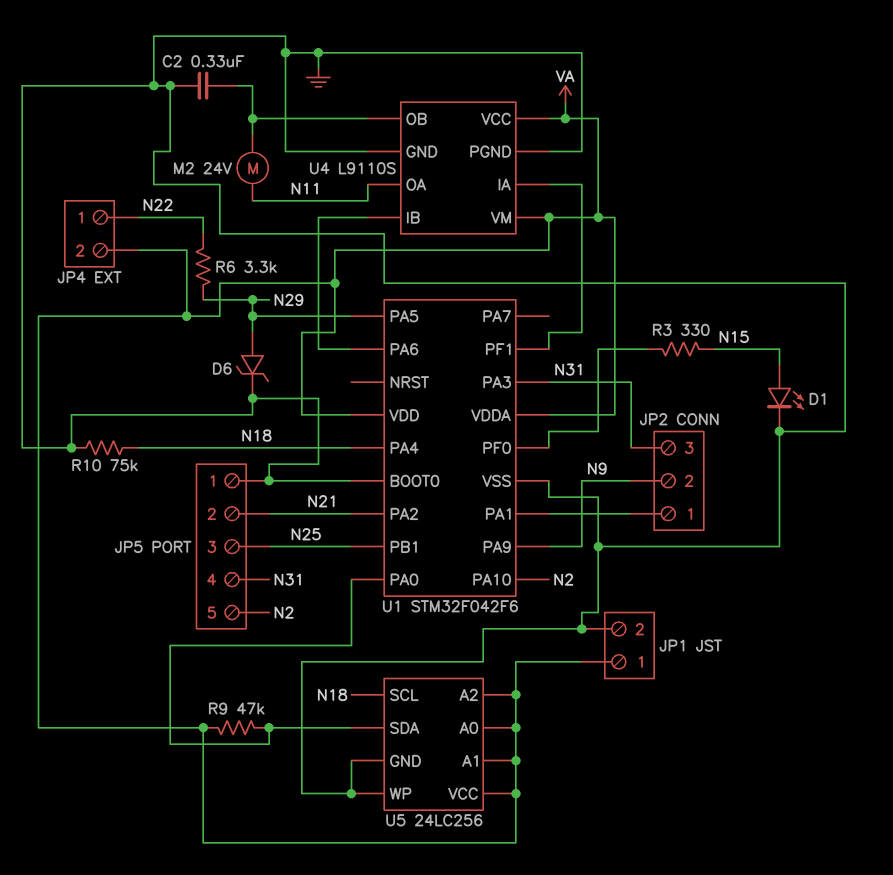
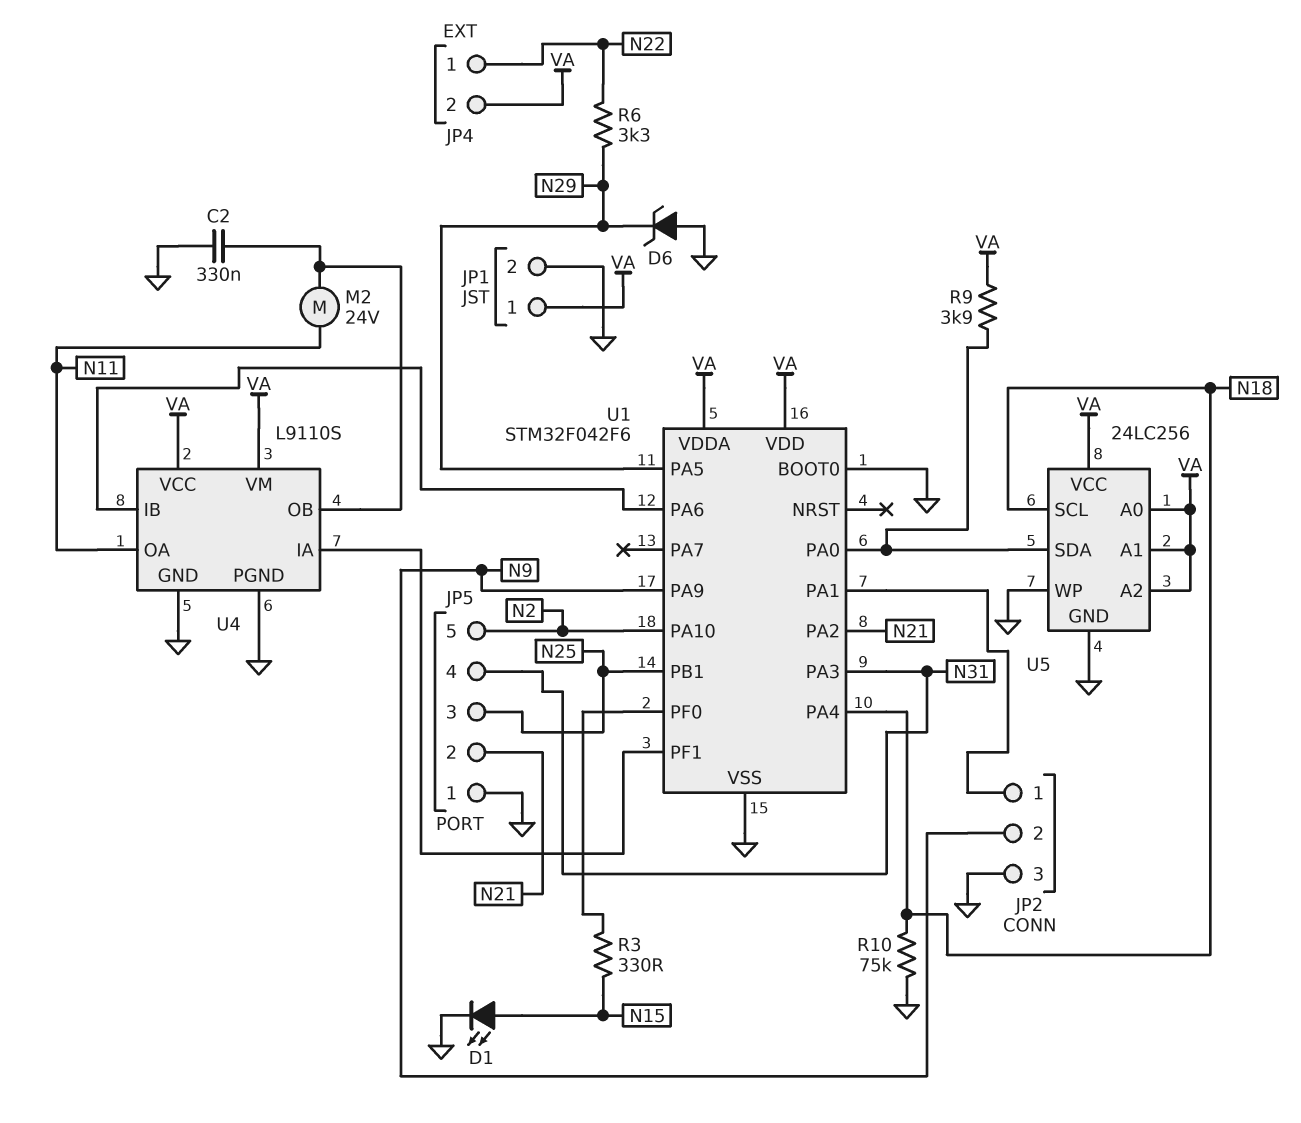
D6: zener (A N29, K GND) -> zener (A GND, K N29)
JP2 pin 3: N31 -> GND
R9: 47k (U1/PA0, VA) -> 3.9k (U1/PA0, VA)

